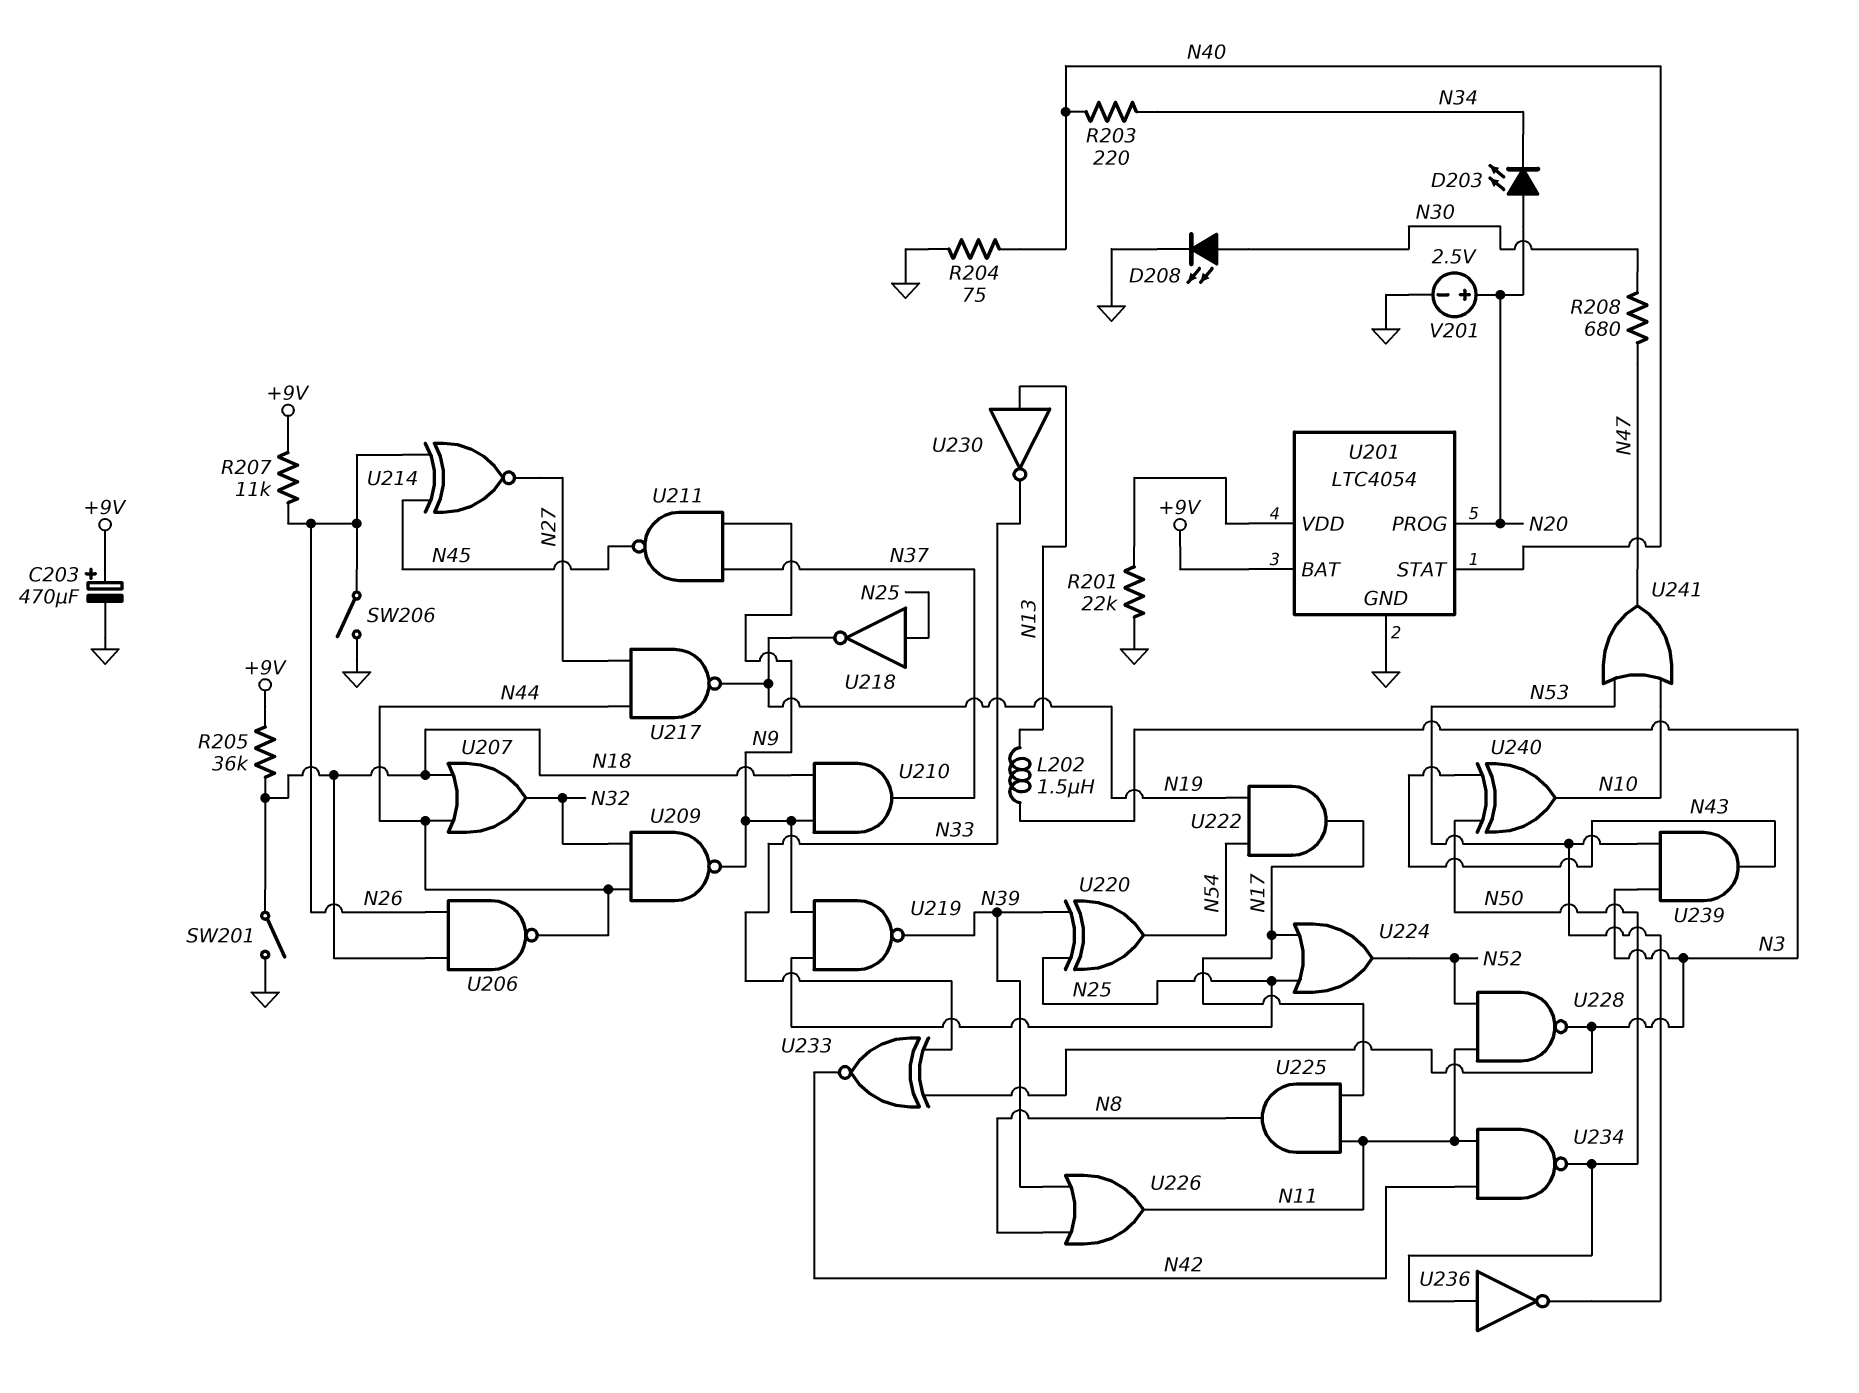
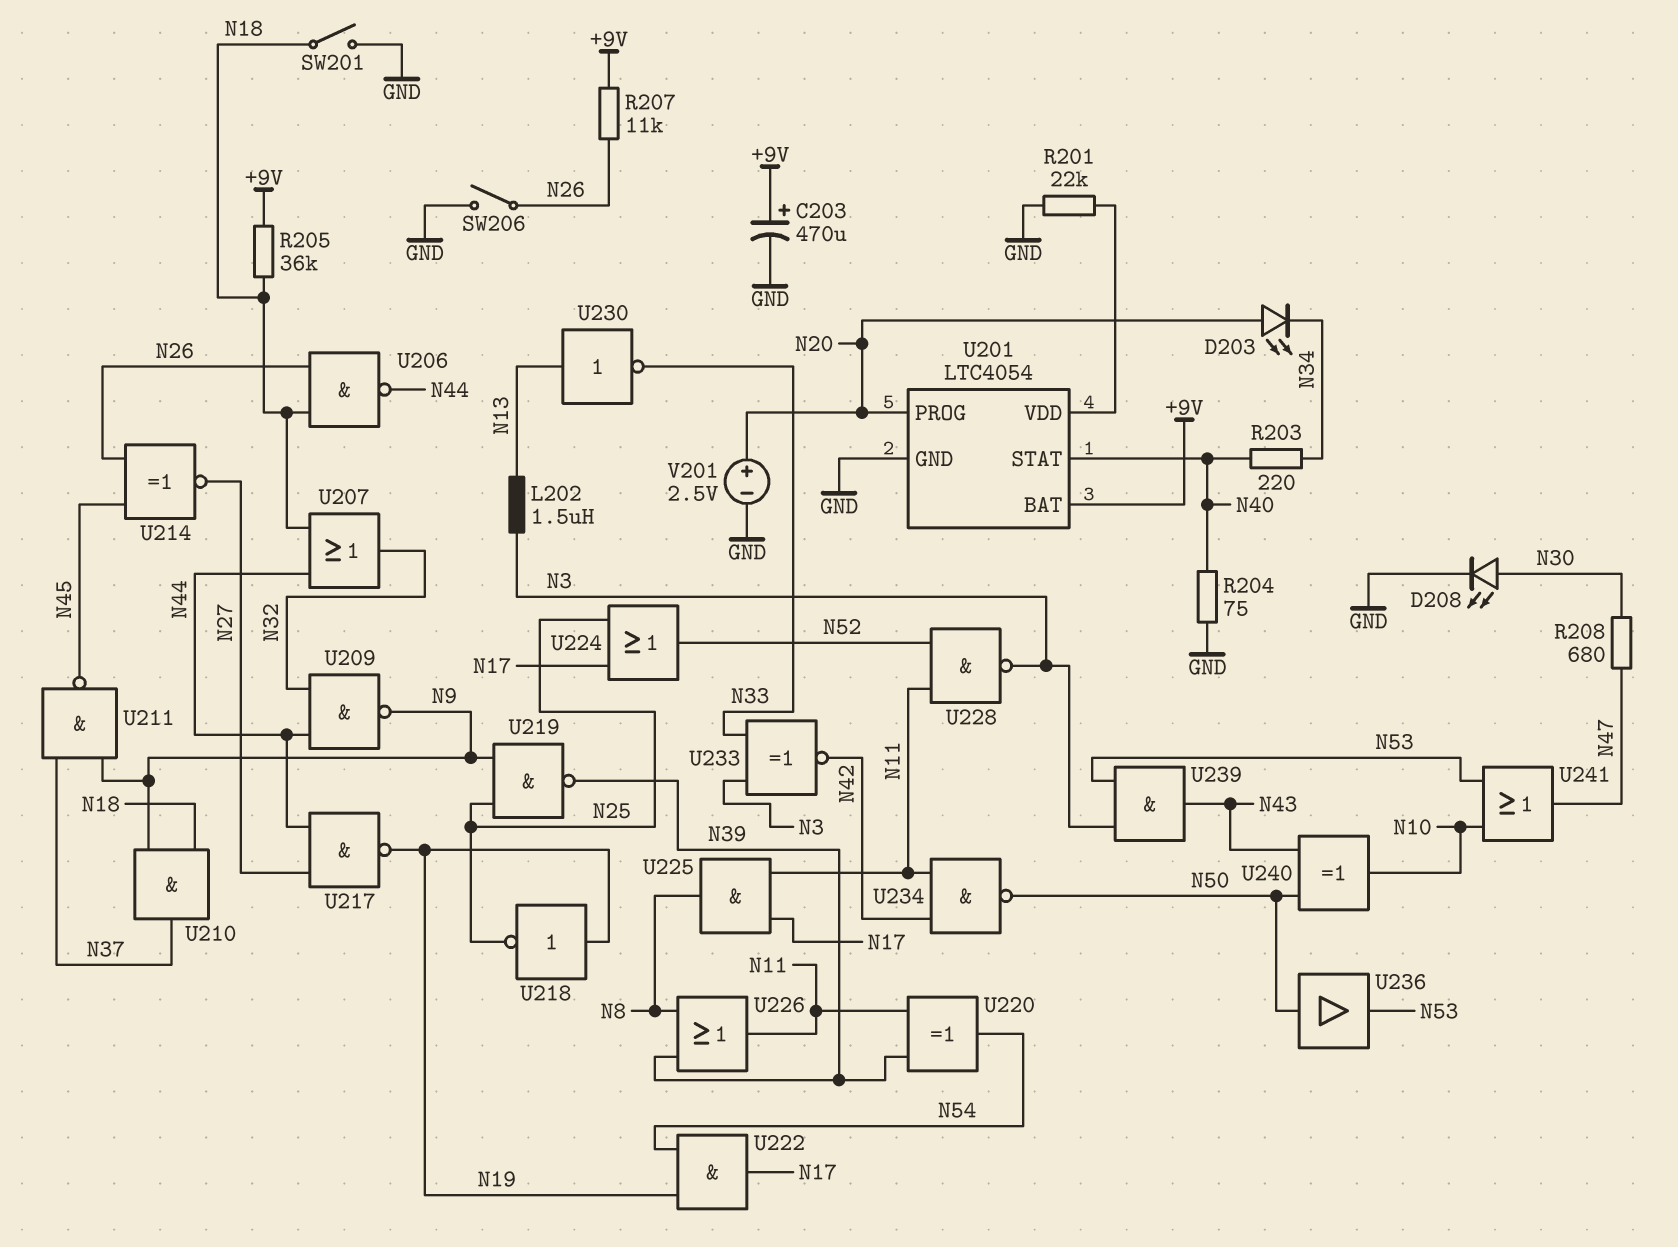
U218: NOT (in N25, out N19) -> NOT (in N19, out N25)
U220: XOR (in N25, in N39, out N54) -> XOR (in N11, in N39, out N54)
U236: NOT (in N50, out N53) -> buffer (in N50, out N53)

